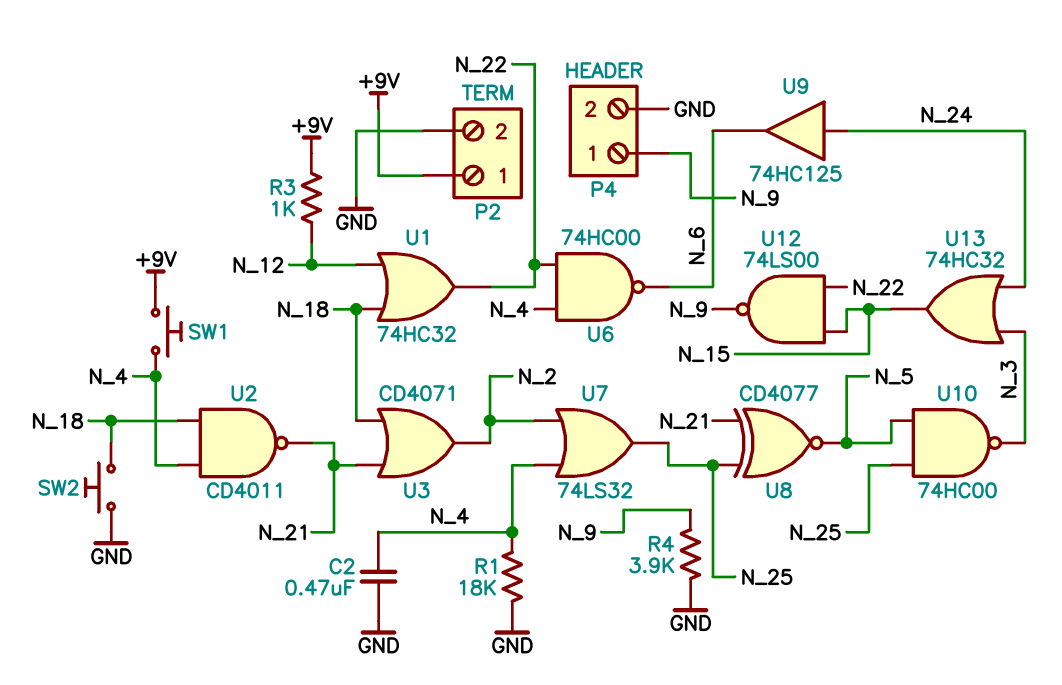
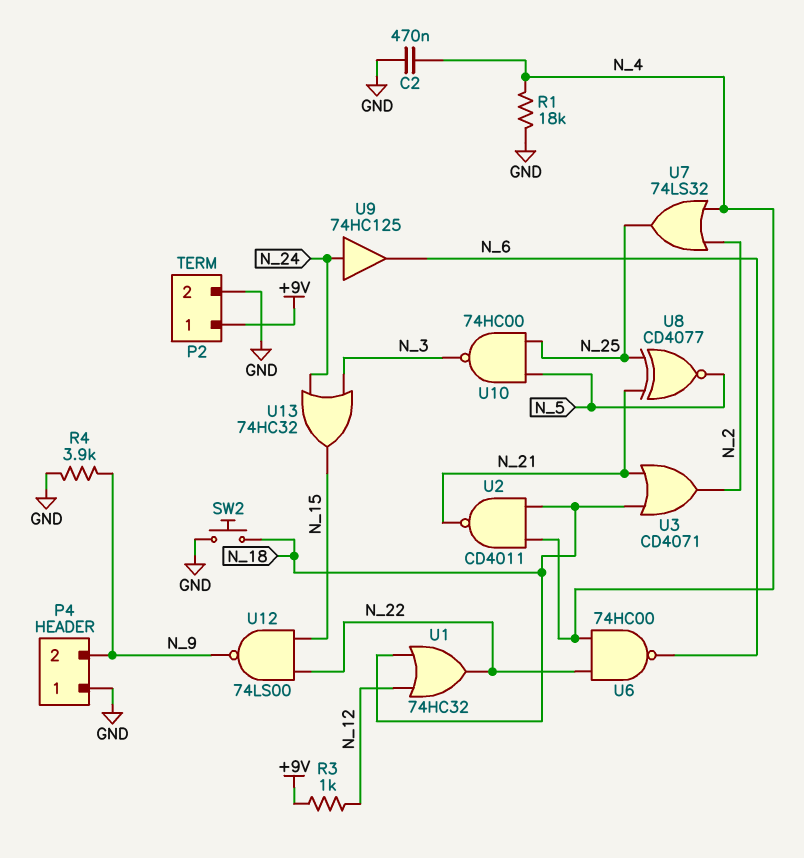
P4 pin 1: N_9 -> GND
P4 pin 2: GND -> N_9
SW1: button (+9V, N_4) -> none

